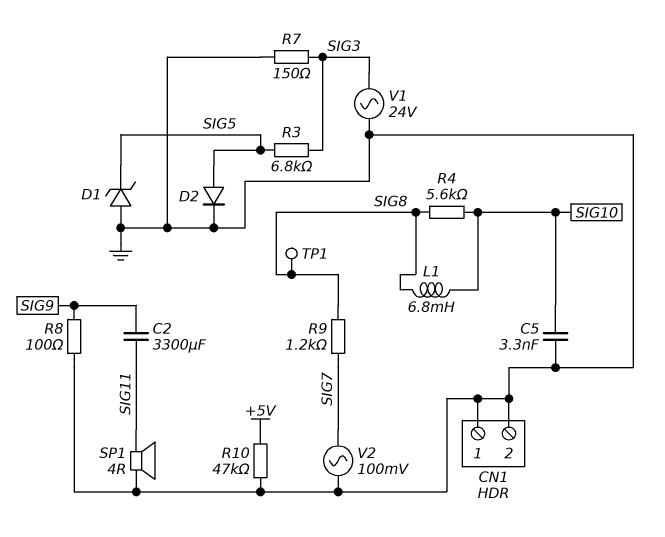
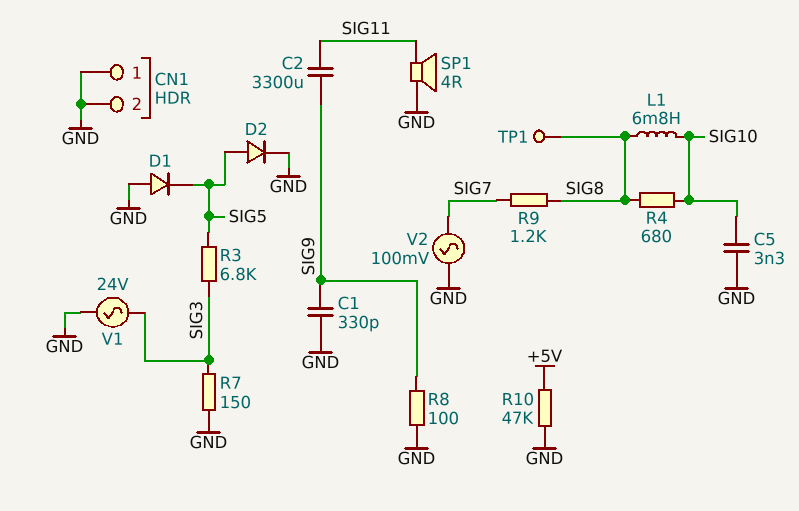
C1: none -> 330pF (GND, SIG9)
D1: zener (A GND, K SIG5) -> diode (A GND, K SIG5)
R4: 5.6k (SIG8, SIG10) -> 680 (SIG8, SIG10)

